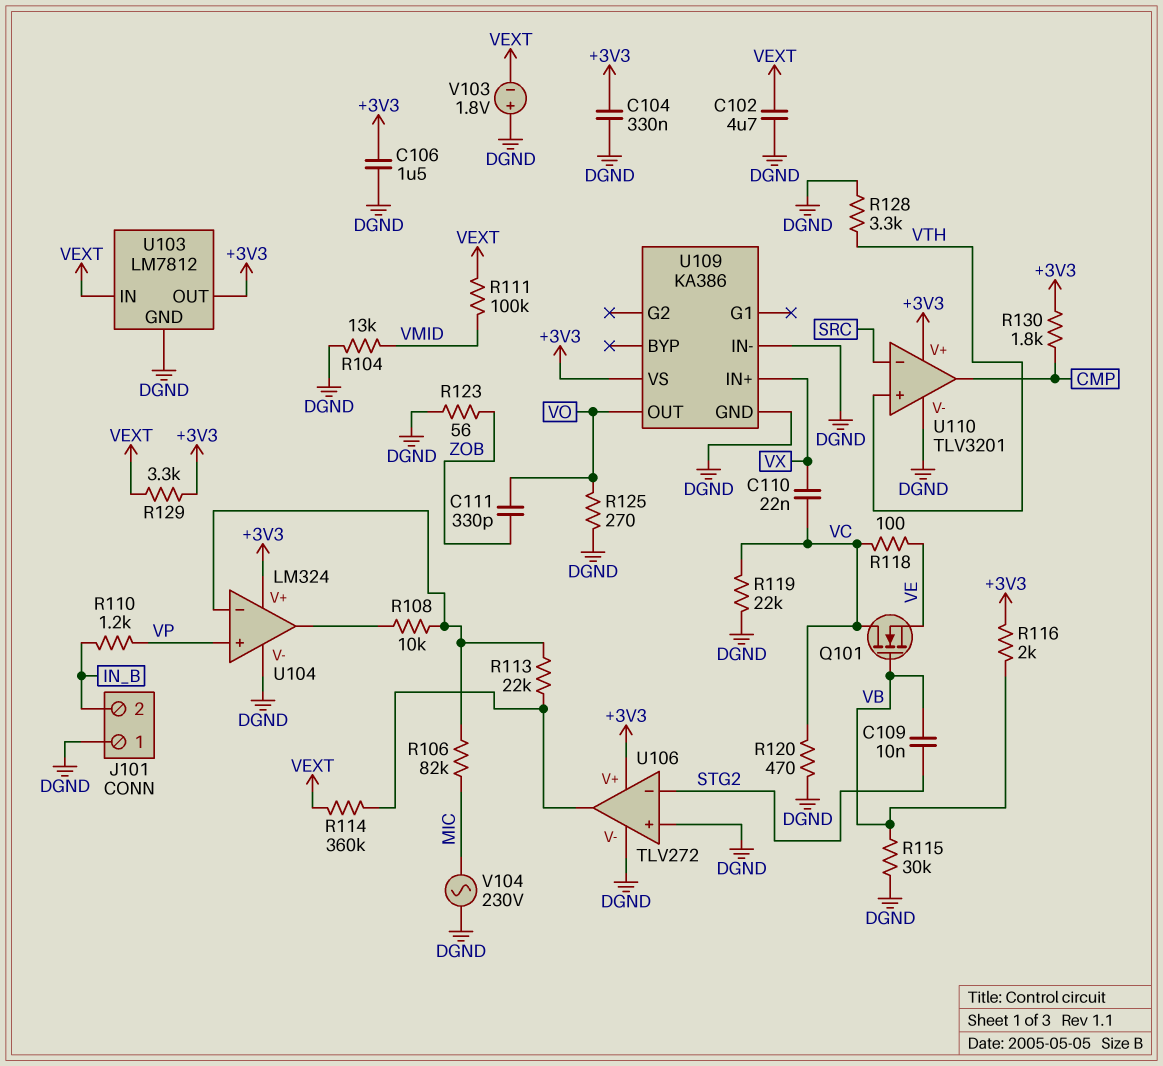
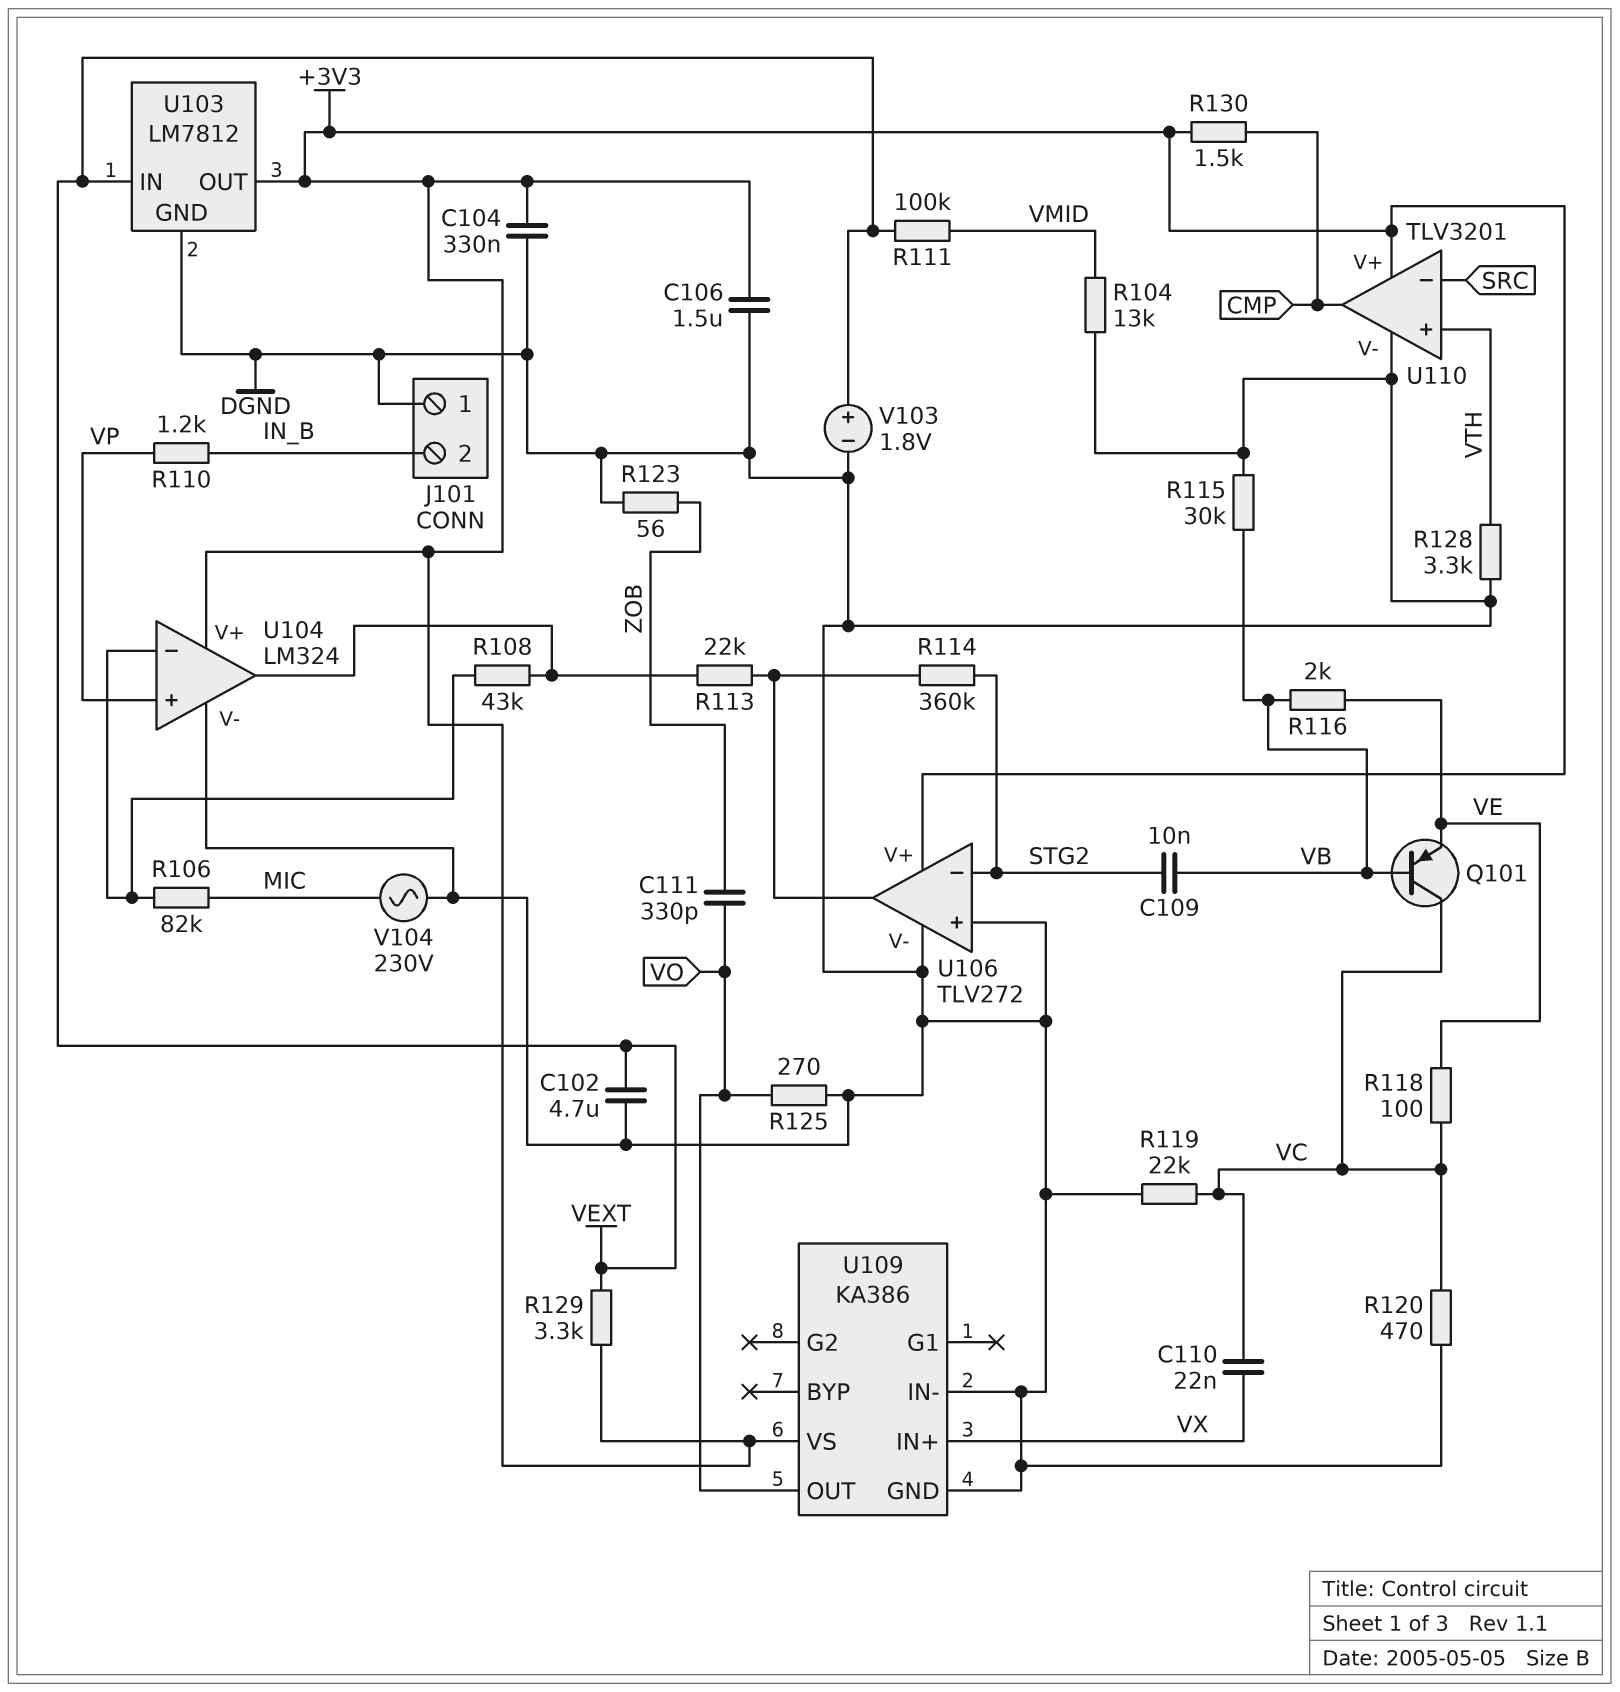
Q101: NMOS (G VB, D VC, S VE) -> PNP (B VB, C VC, E VE)
R108: 10k (U104/in-, U104/out) -> 43k (U104/in-, U104/out)
R113: 22k (U104/in-, U106/out) -> 22k (U104/out, U106/out)
R114: 360k (U106/out, VEXT) -> 360k (STG2, U106/out)
R116: 2k (+3V3, VB) -> 2k (VB, VE)
R130: 1.8k (+3V3, CMP) -> 1.5k (+3V3, CMP)
V103: 1.8V (plus DGND, minus VEXT) -> 1.8V (plus VEXT, minus DGND)

